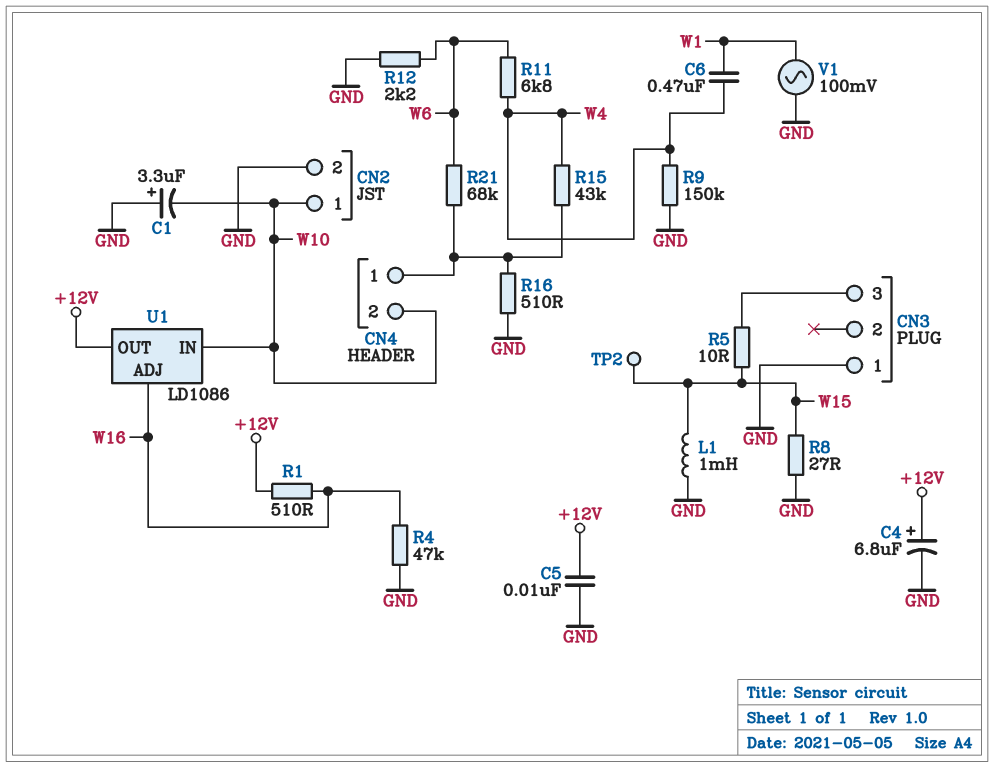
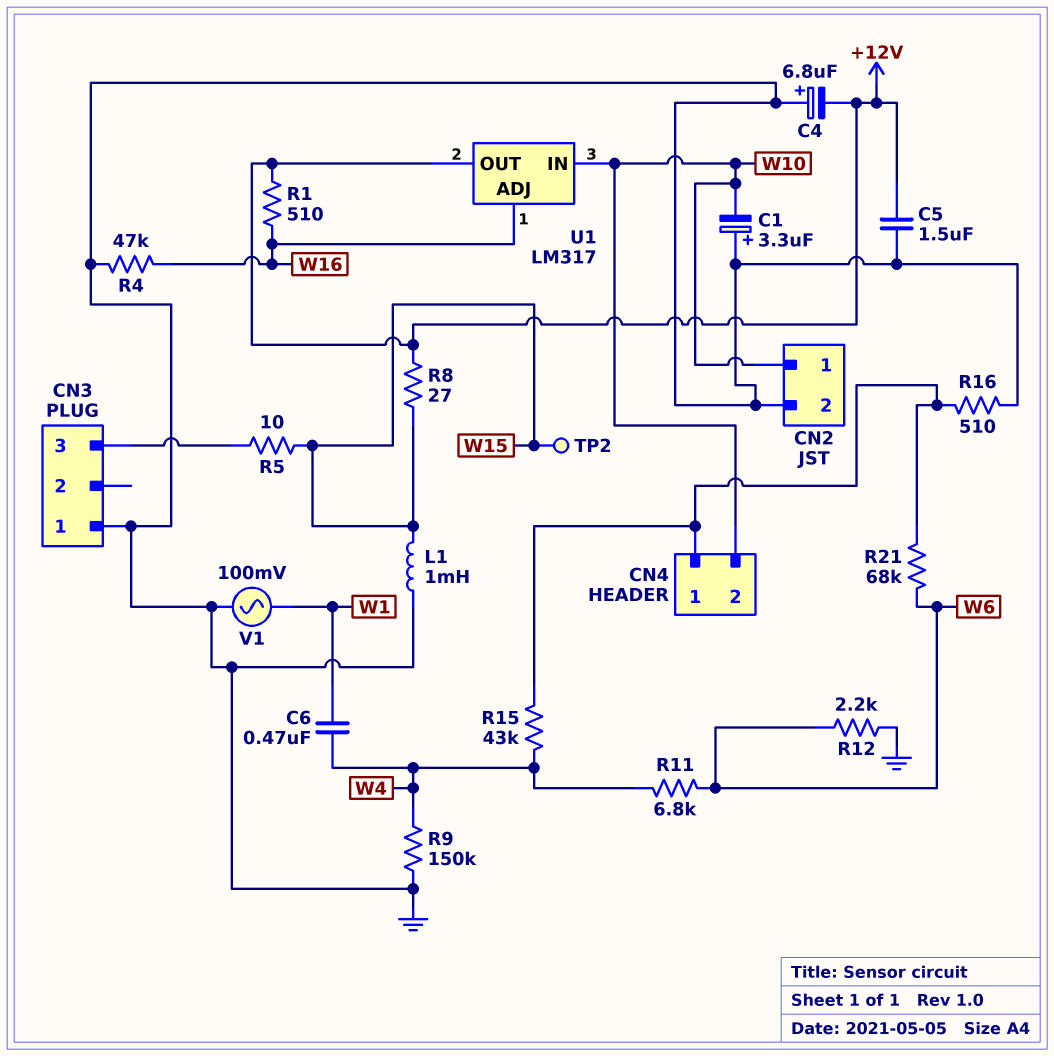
C4: 6.8uF (plus +12V, minus GND) -> 6.8uF (plus GND, minus +12V)
C5: 10nF (+12V, GND) -> 1.5uF (+12V, GND)
R8: 27 (GND, W15) -> 27 (+12V, W15)
U1: LD1086 -> LM317

